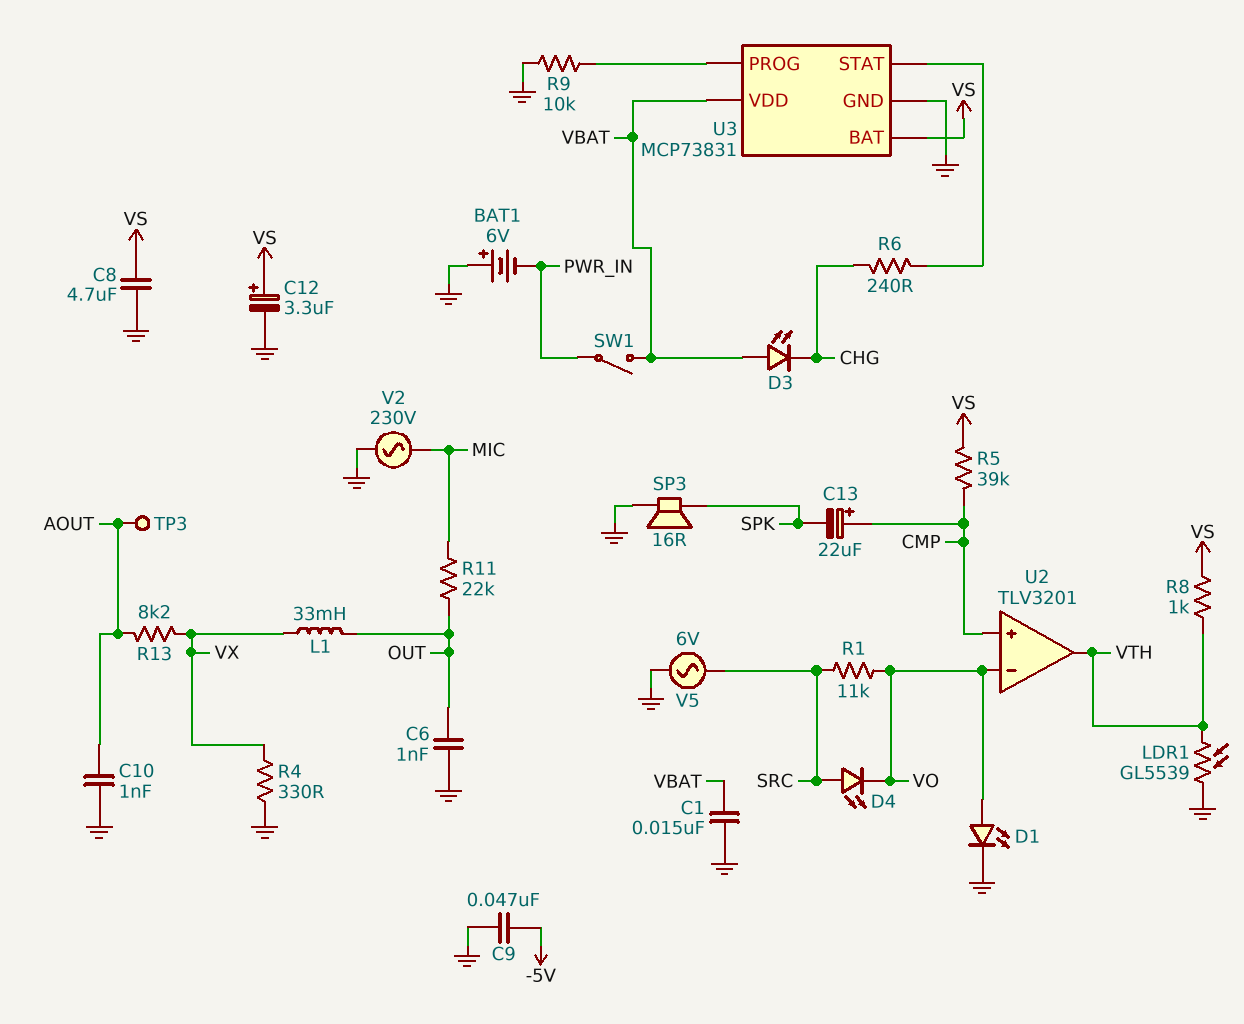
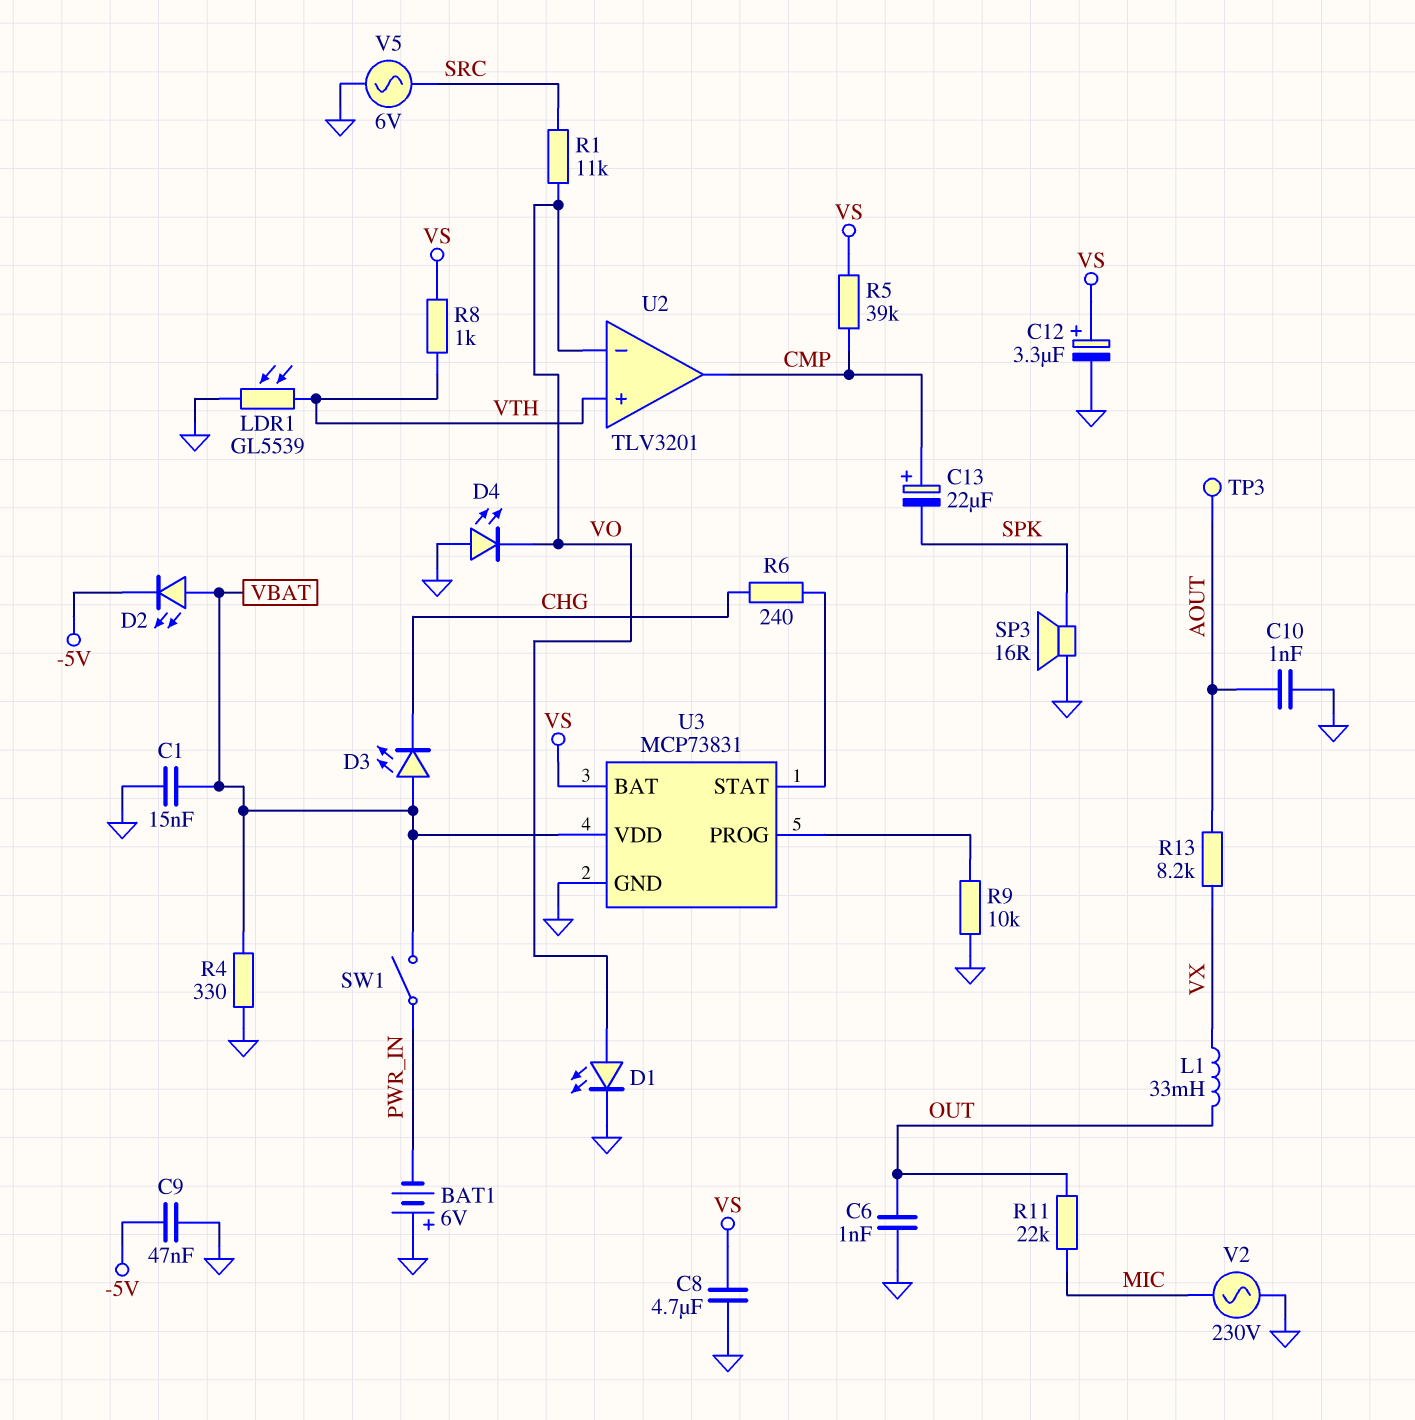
D2: none -> LED (A VBAT, K -5V)
D4: LED (A SRC, K VO) -> LED (A GND, K VO)
R4: 330 (GND, VX) -> 330 (GND, VBAT)
U2 pin in+: CMP -> VTH
U2 pin out: VTH -> CMP

